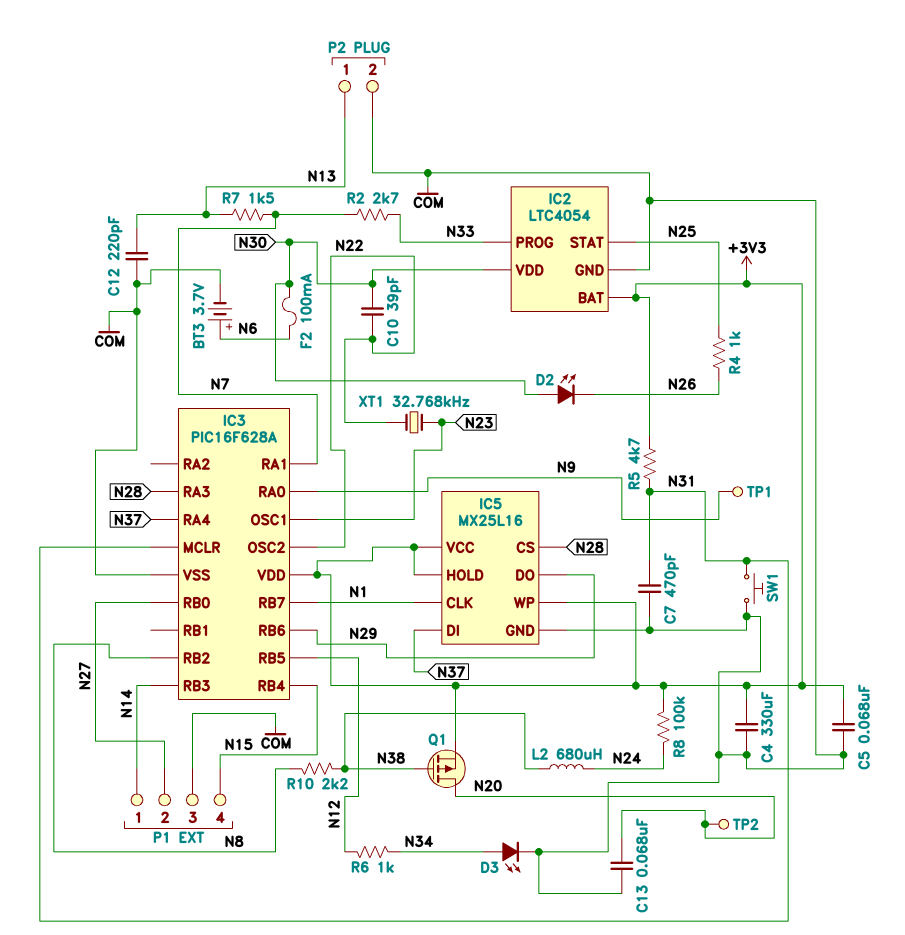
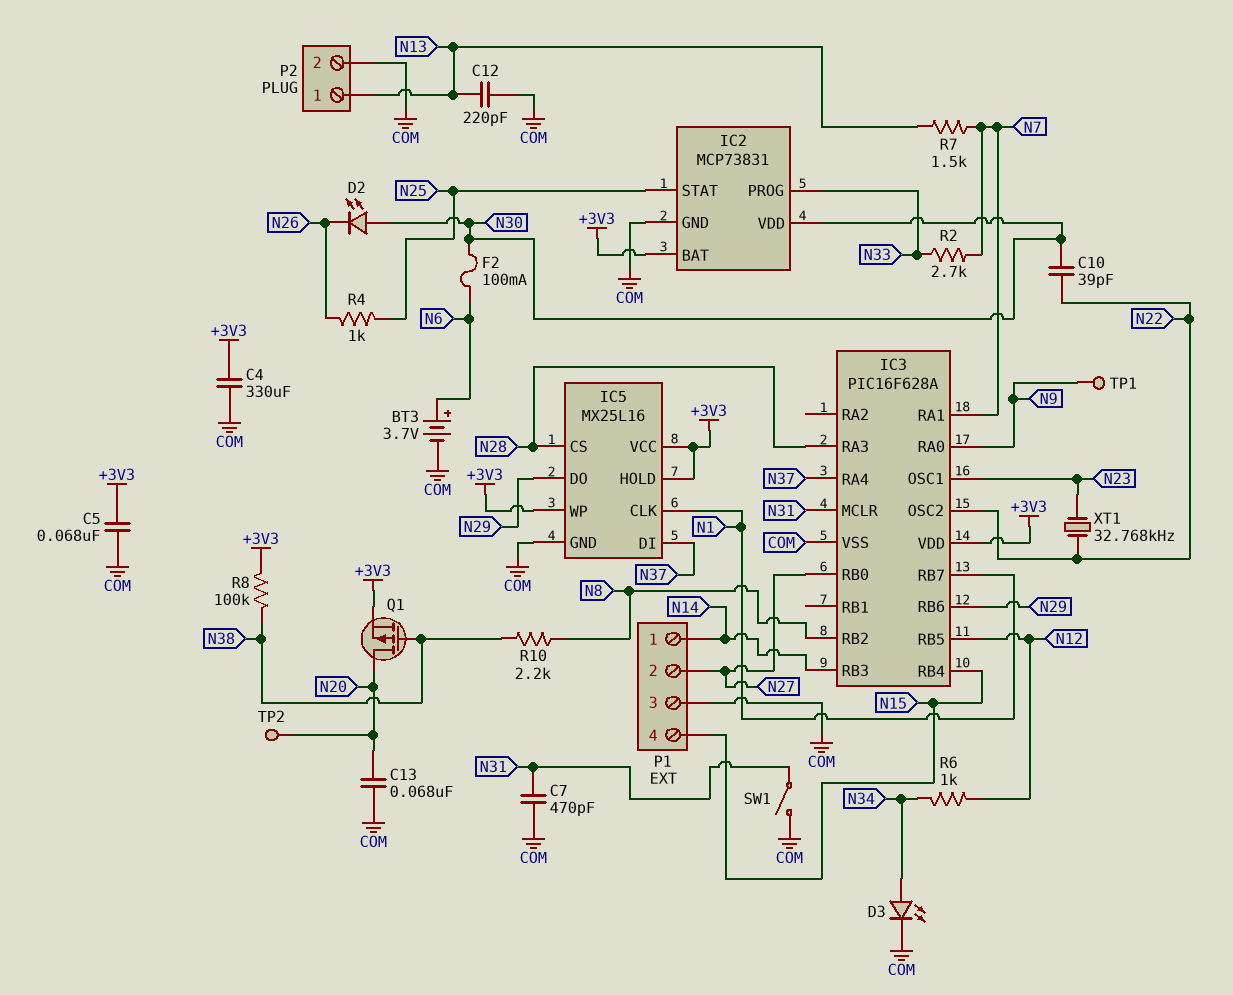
IC2: LTC4054 -> MCP73831
L2: 680uH (N24, N38) -> none
R5: 4.7k (+3V3, N31) -> none
R8: 100k (+3V3, N24) -> 100k (+3V3, N38)
SW1: button (COM, N31) -> switch (COM, N31)

